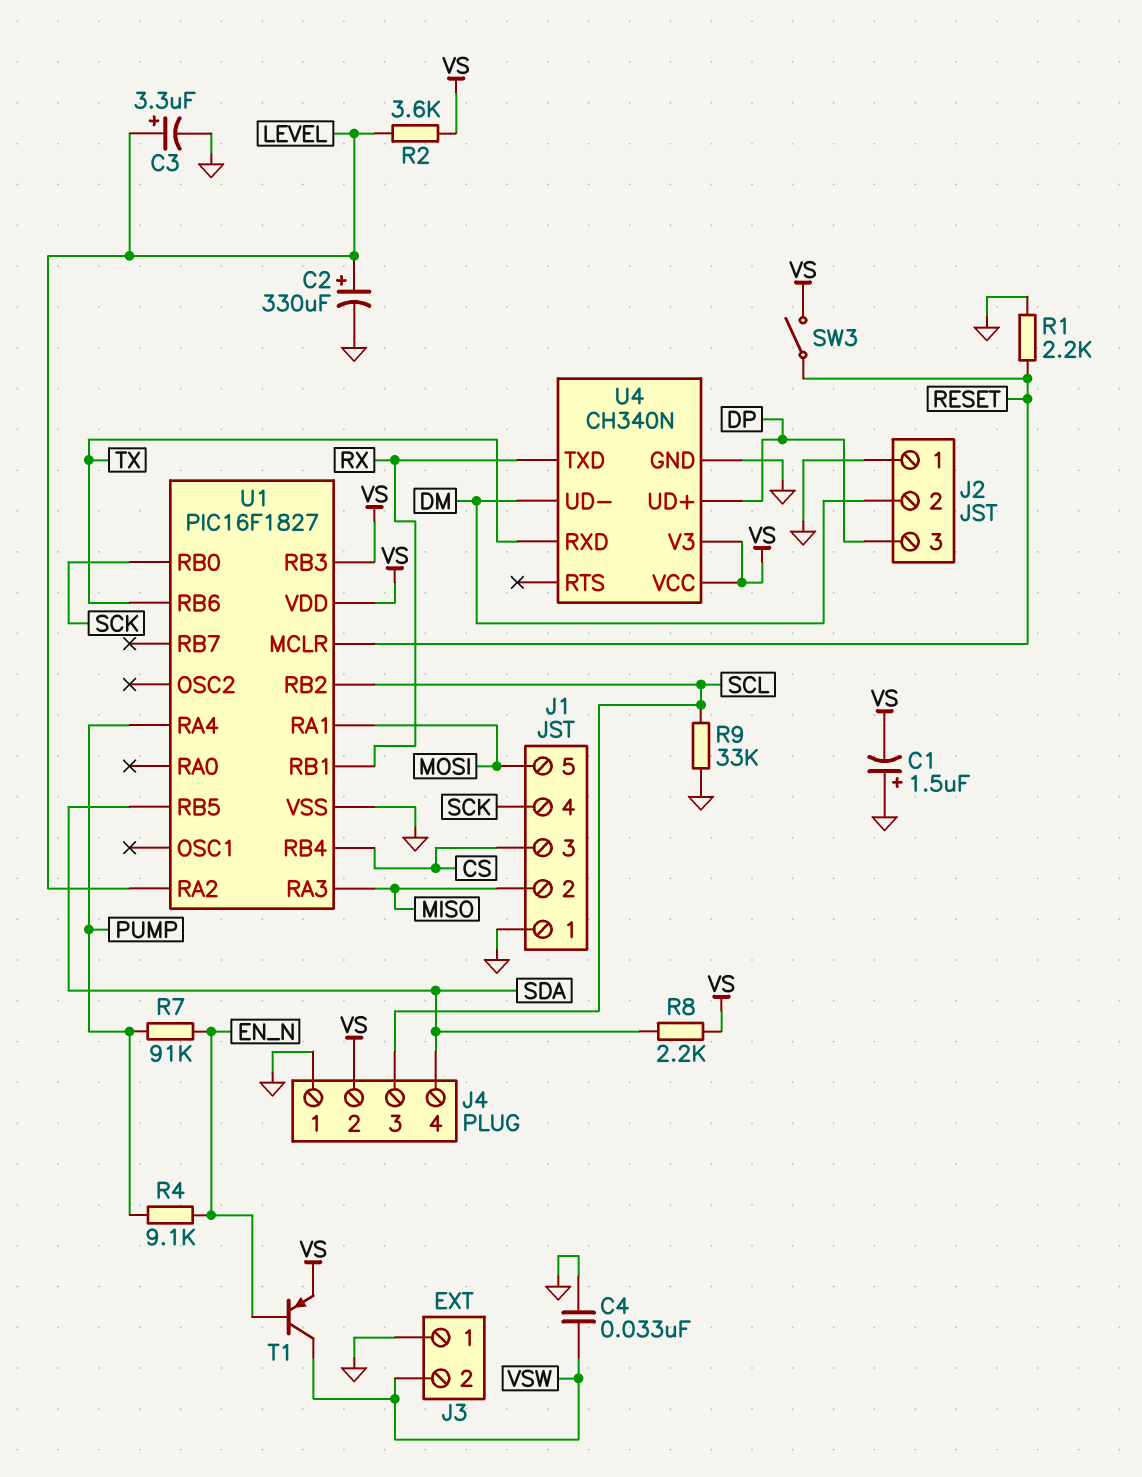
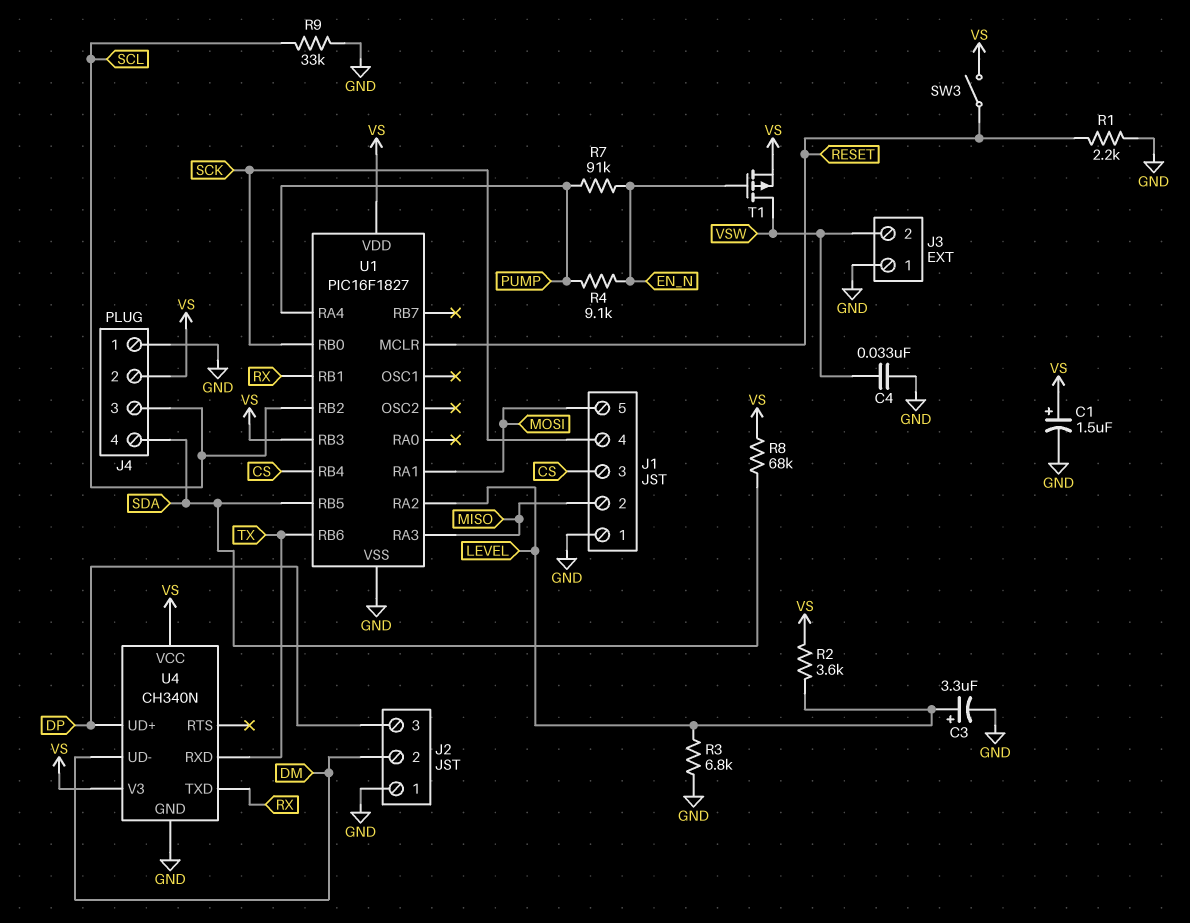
C1: 1.5uF (plus GND, minus VS) -> 1.5uF (plus VS, minus GND)
C2: 330uF (plus LEVEL, minus GND) -> none
R3: none -> 6.8k (GND, LEVEL)
R8: 2.2k (SDA, VS) -> 68k (SDA, VS)
T1: PNP (B EN_N, C VSW, E VS) -> PMOS (G EN_N, D VSW, S VS)

